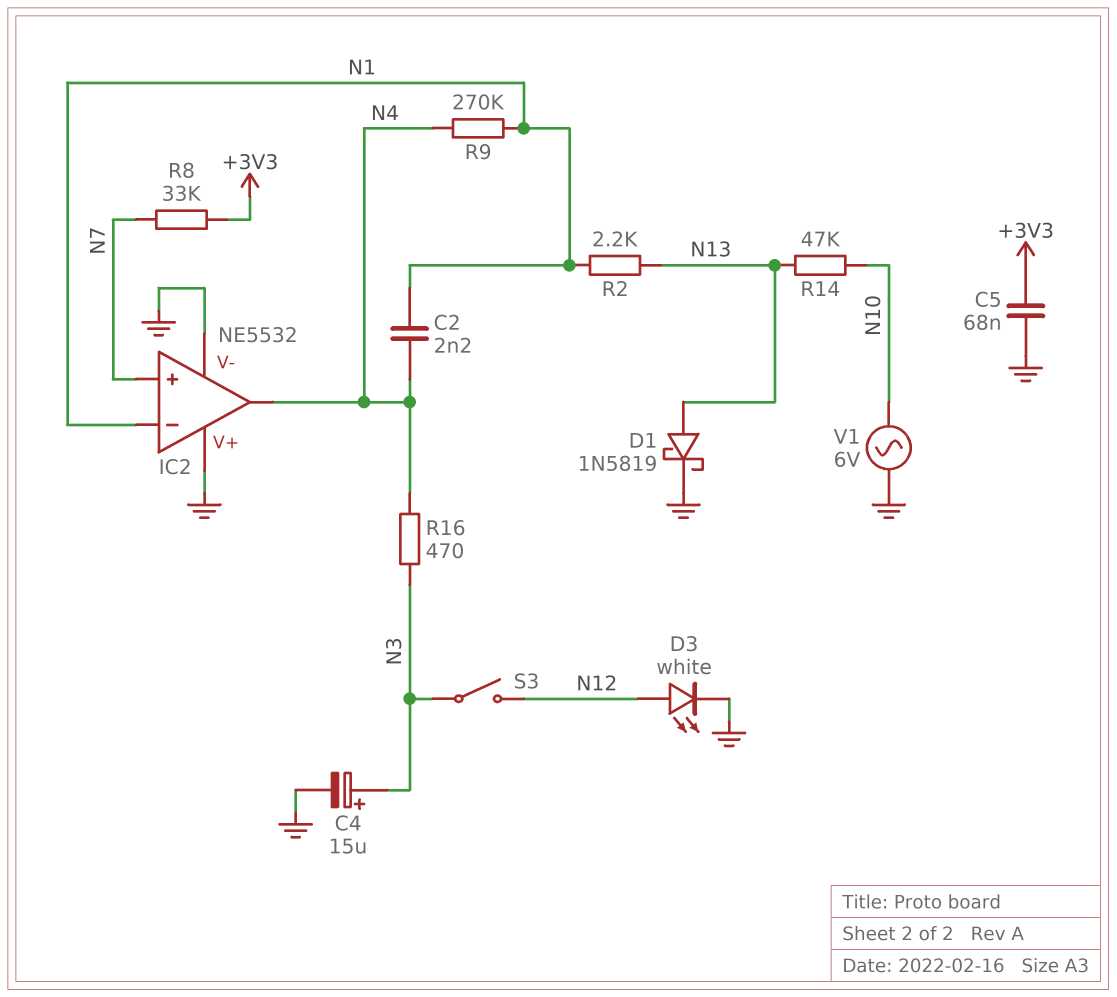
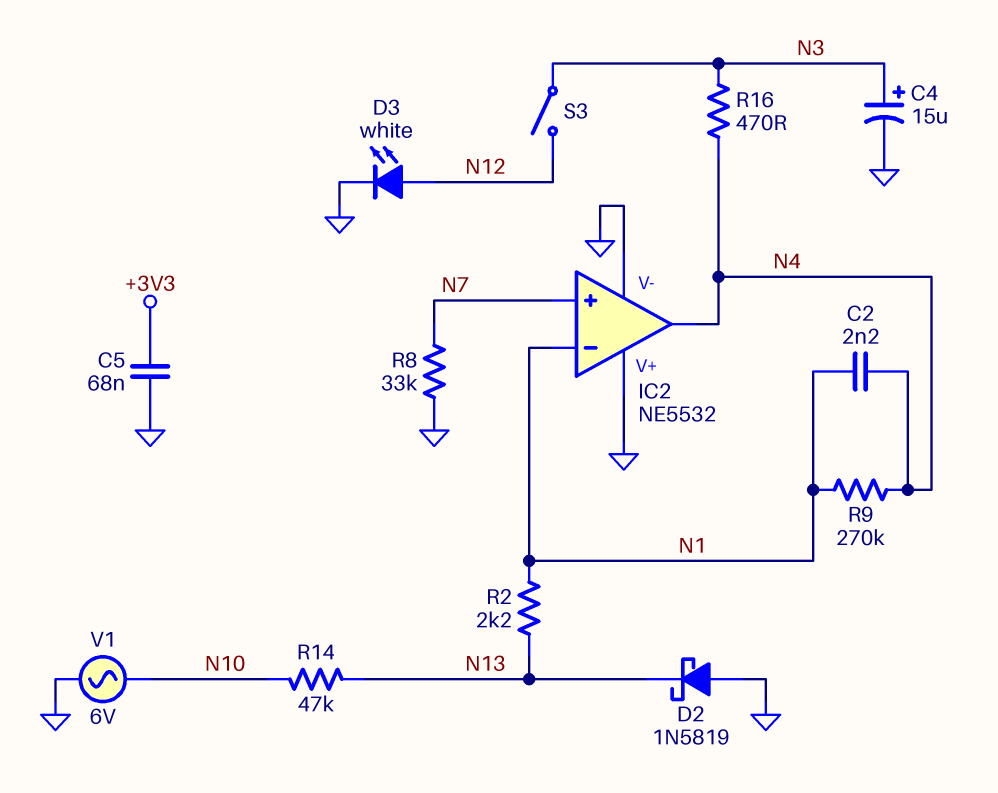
D1: schottky 1N5819 (A N13, K GND) -> none
D2: none -> schottky 1N5819 (A GND, K N13)
R8: 33k (+3V3, N7) -> 33k (GND, N7)

